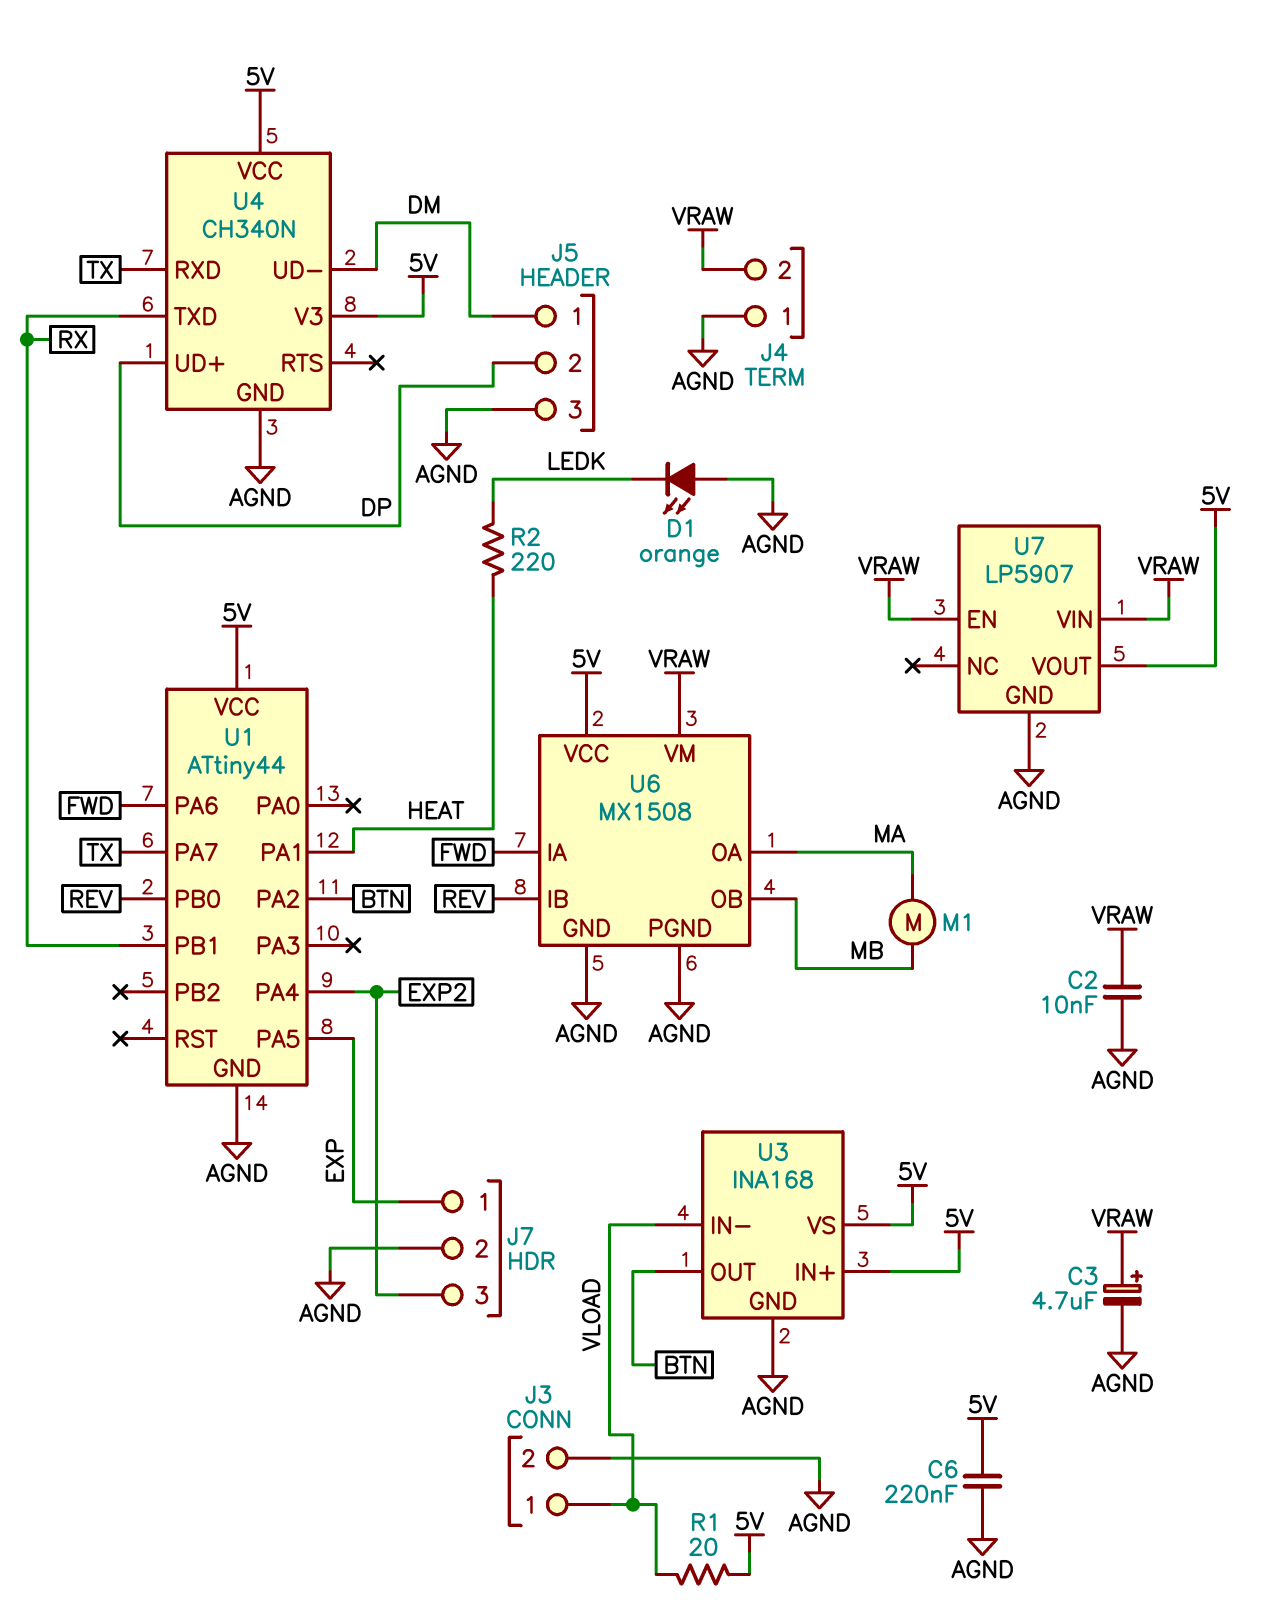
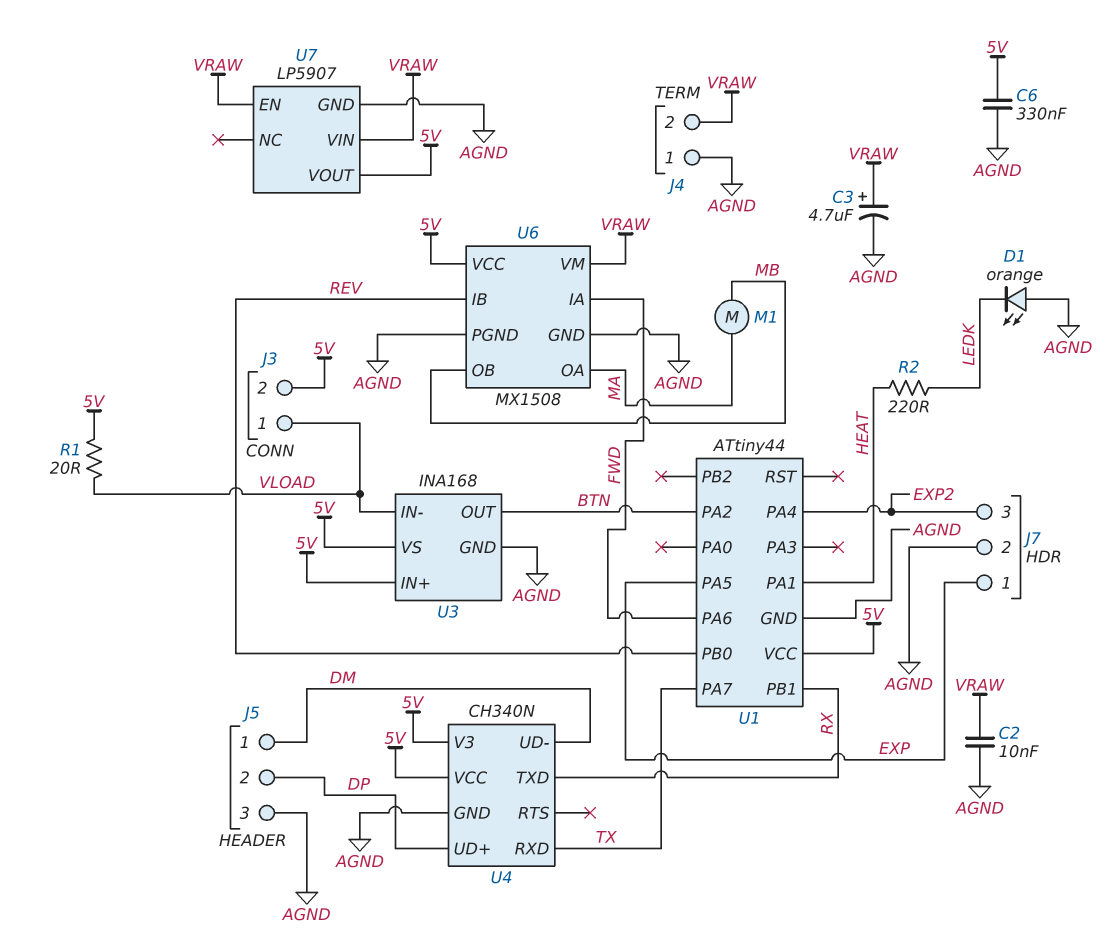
C6: 220nF (5V, AGND) -> 330nF (5V, AGND)
J3 pin 2: AGND -> 5V

